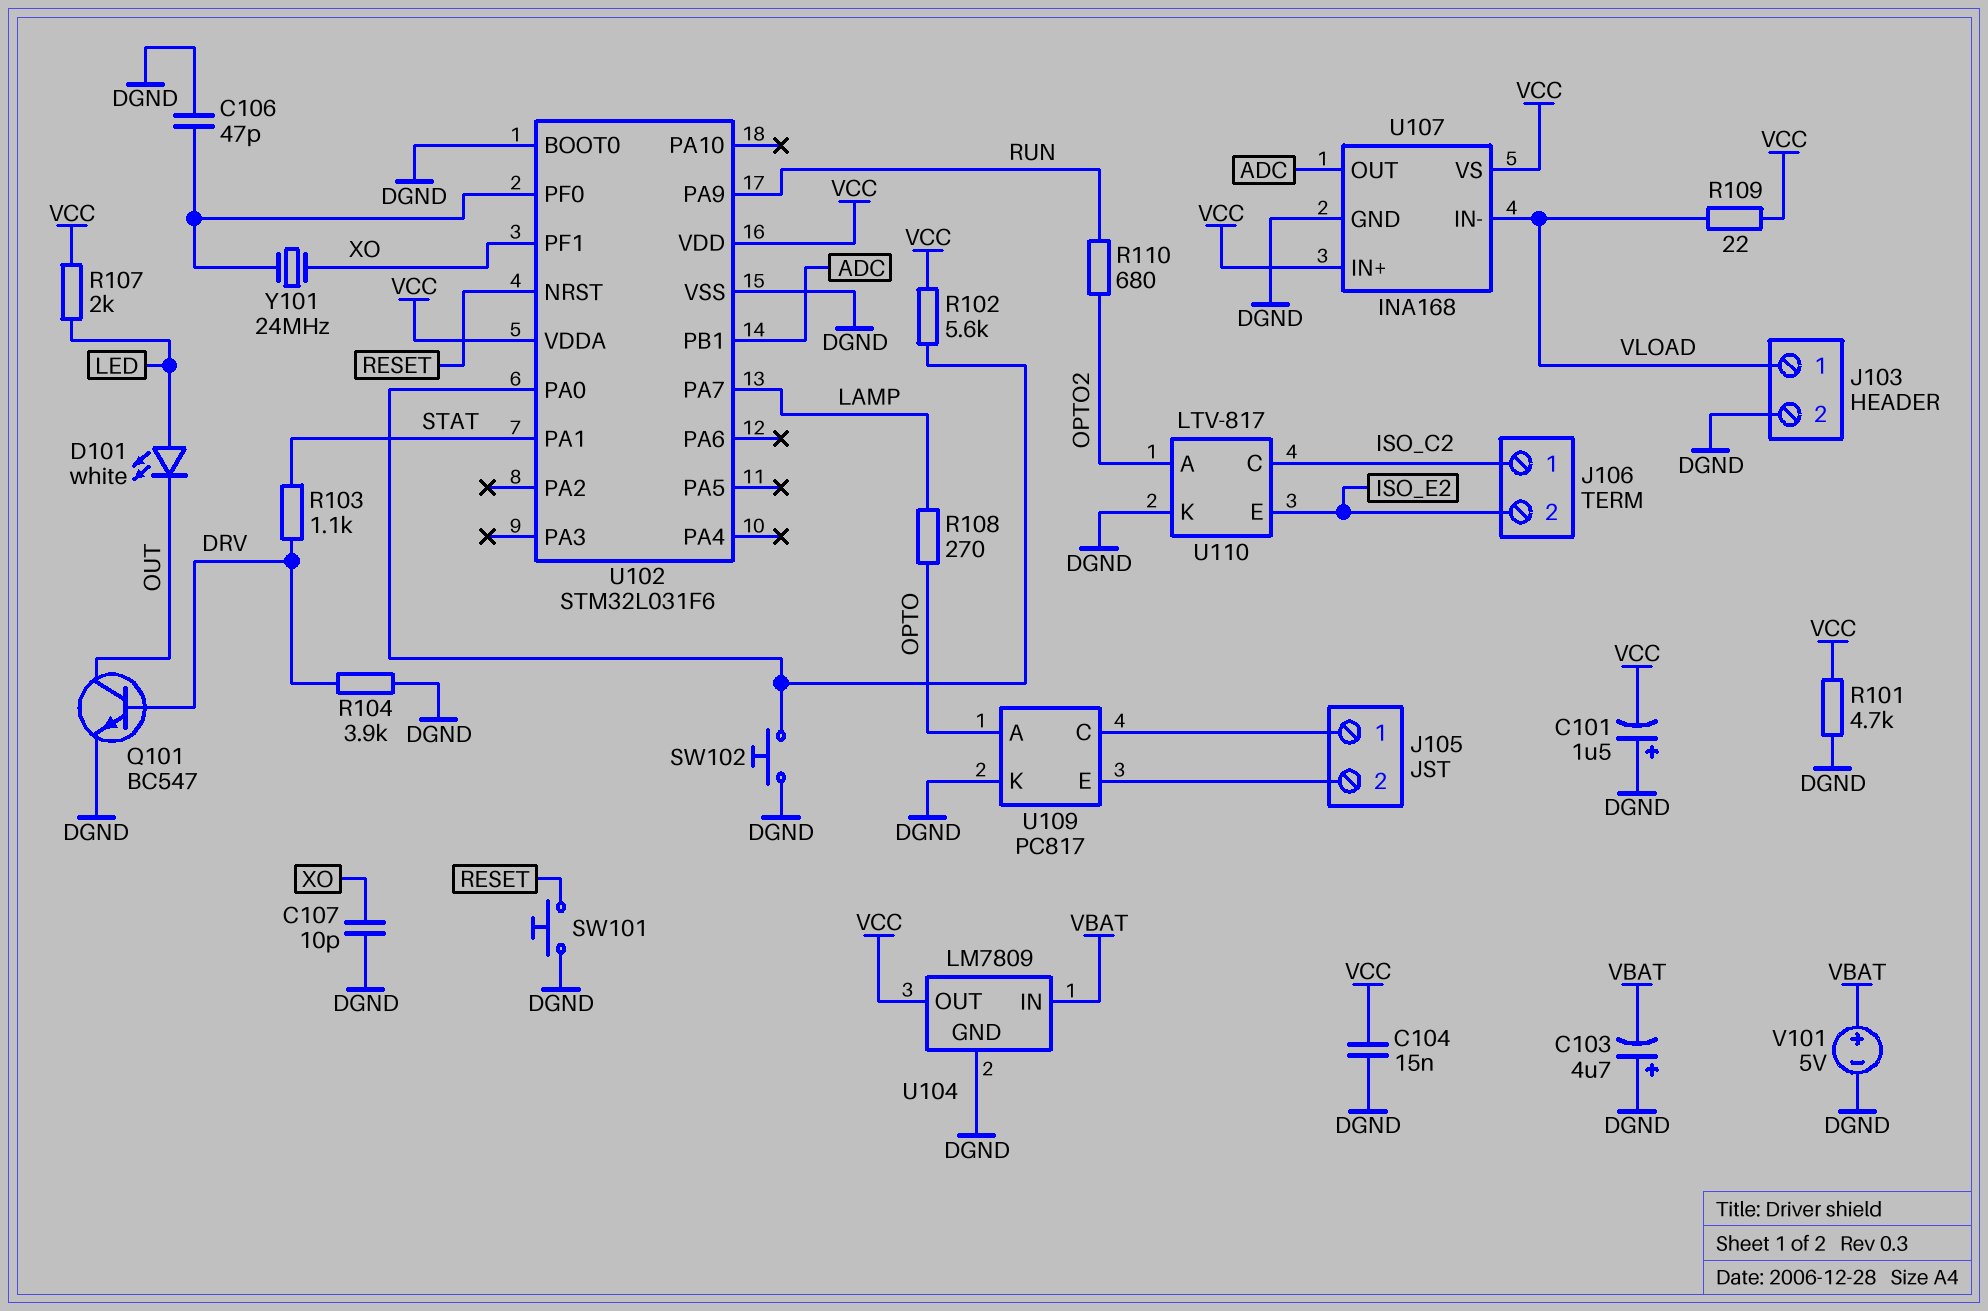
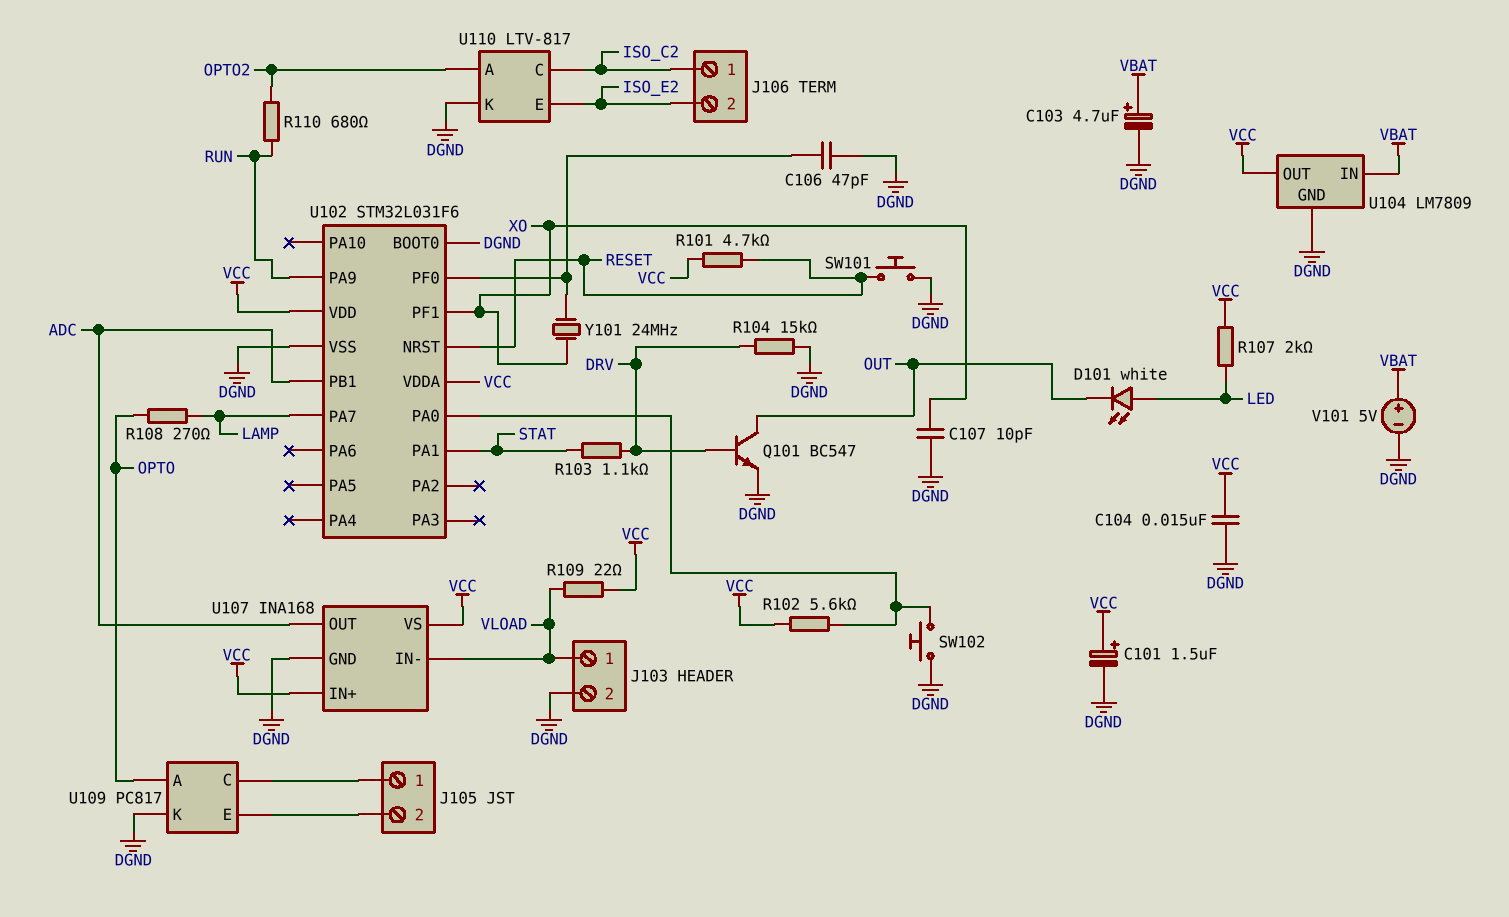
C101: 1.5uF (plus DGND, minus VCC) -> 1.5uF (plus VCC, minus DGND)
C103: 4.7uF (plus DGND, minus VBAT) -> 4.7uF (plus VBAT, minus DGND)
R101: 4.7k (DGND, VCC) -> 4.7k (RESET, VCC)
R104: 3.9k (DGND, DRV) -> 15k (DGND, DRV)

